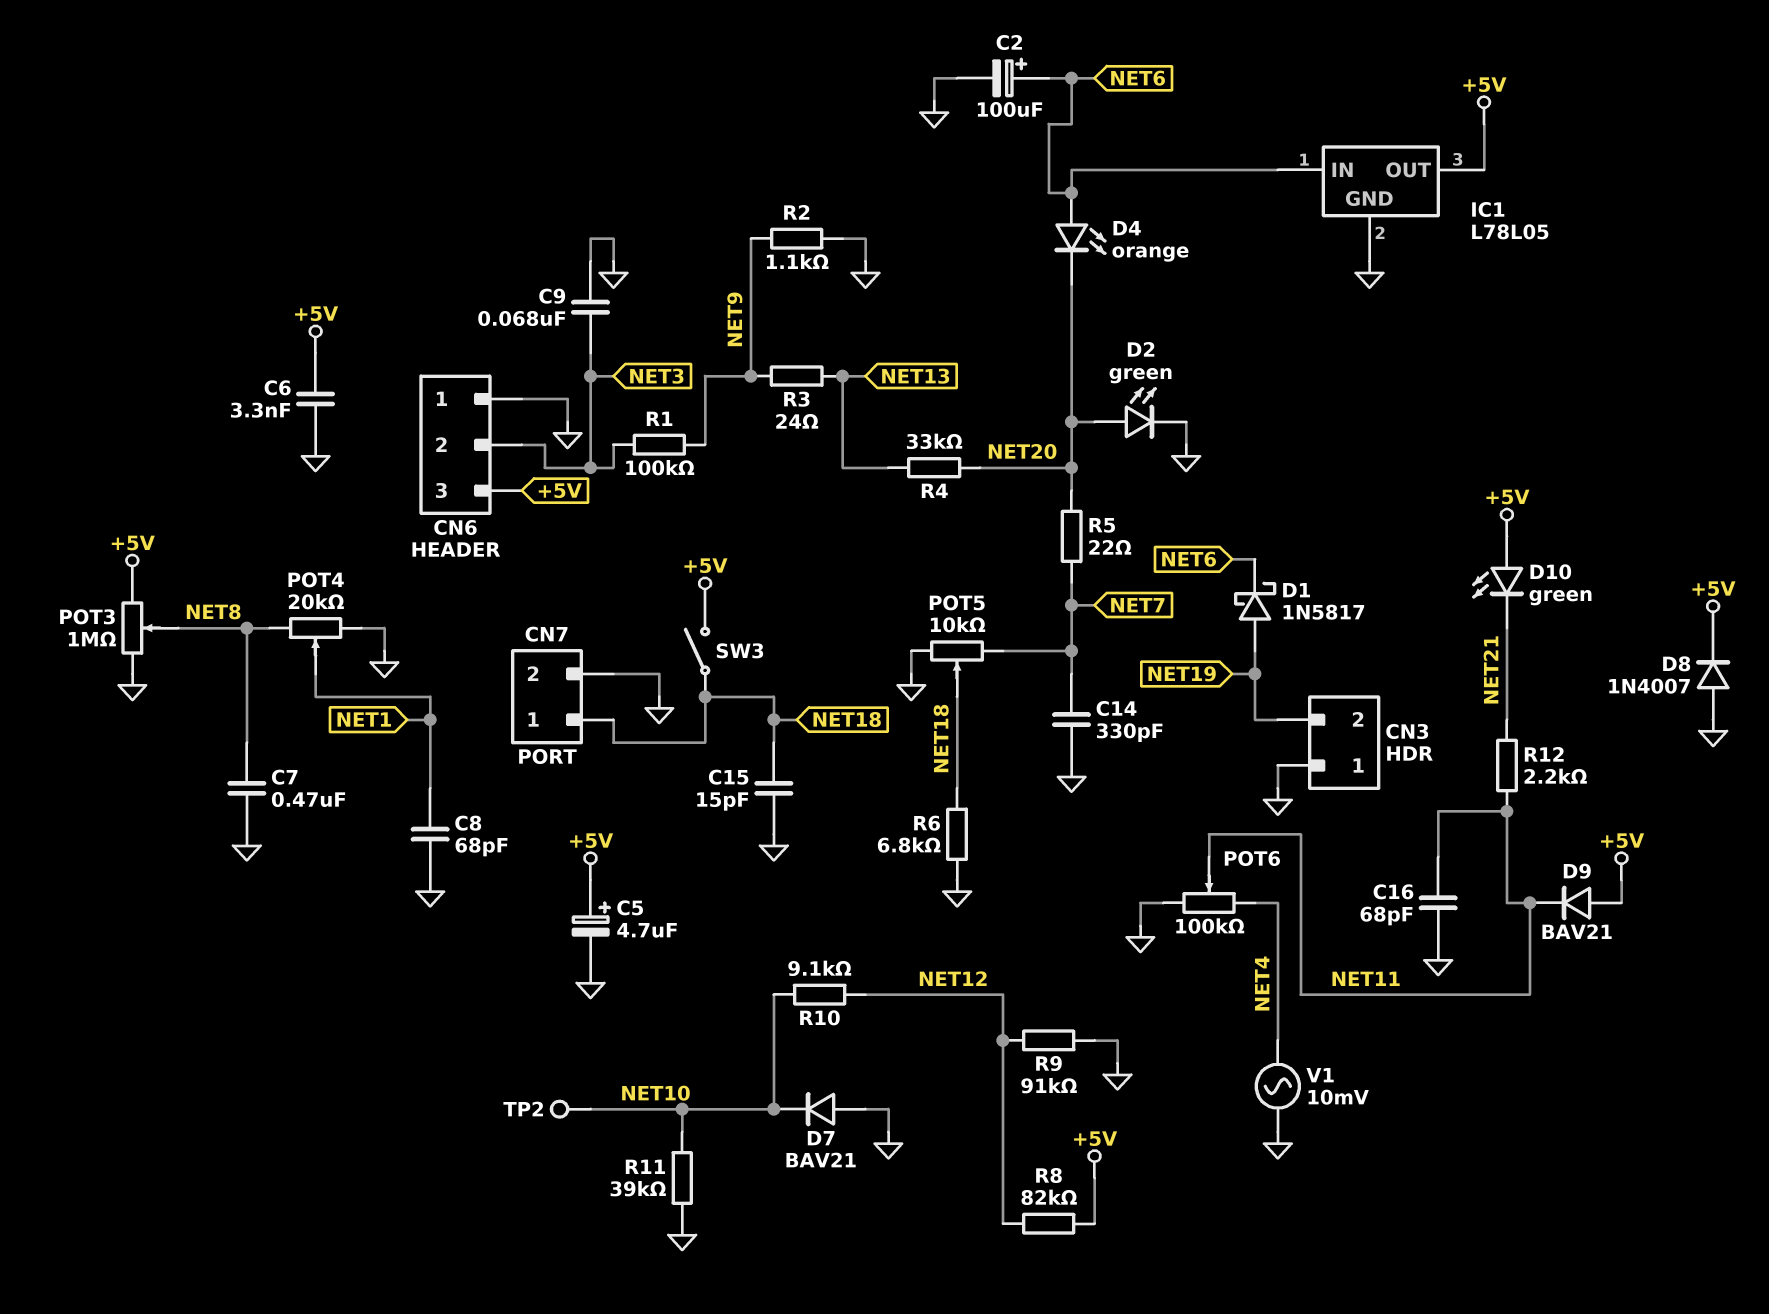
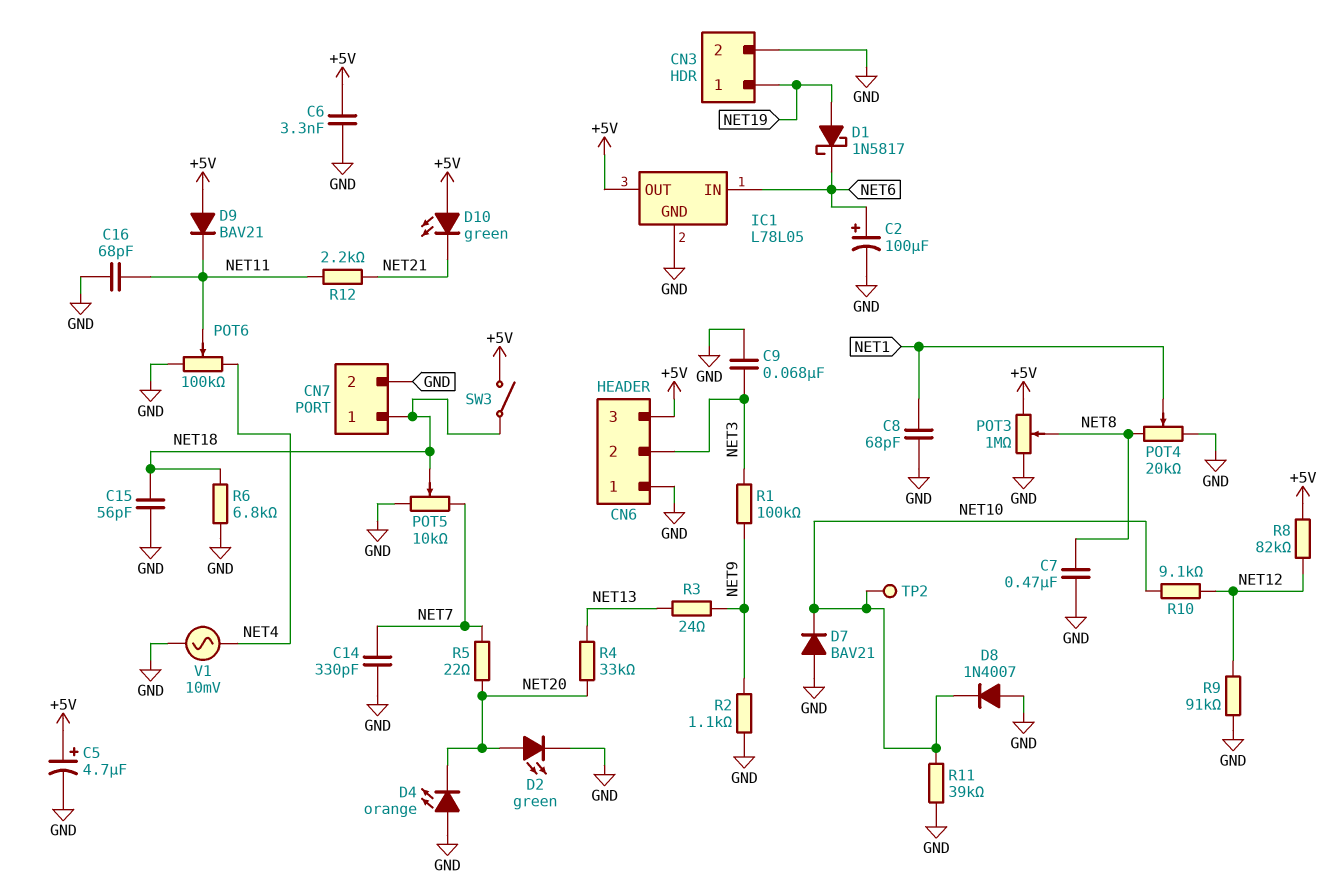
C15: 15pF (GND, NET18) -> 56pF (GND, NET18)
CN3 pin 1: GND -> NET19
CN3 pin 2: NET19 -> GND
D4: LED orange (A NET6, K NET20) -> LED orange (A GND, K NET20)
D8: diode 1N4007 (A GND, K +5V) -> diode 1N4007 (A GND, K NET10)

